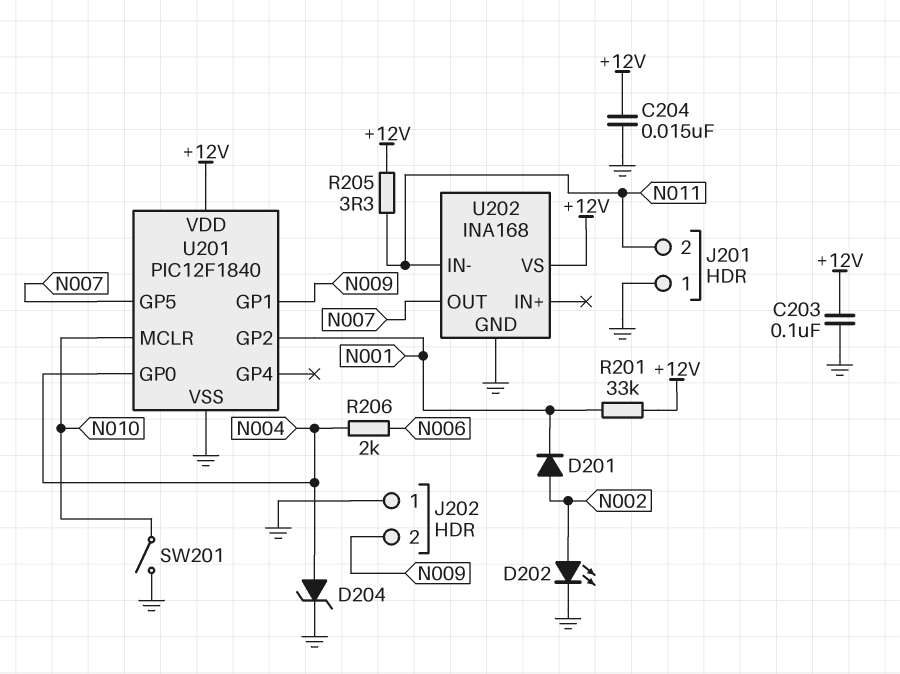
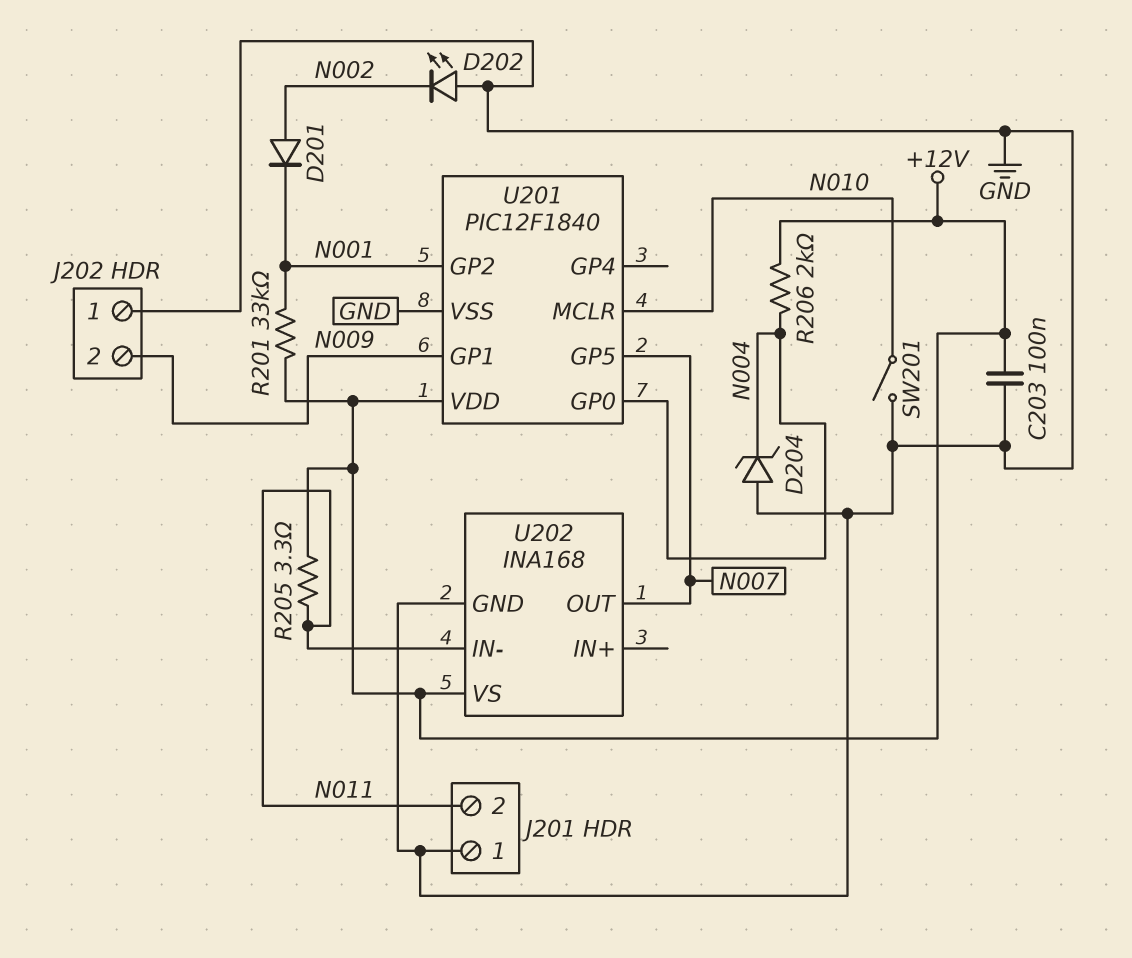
C204: 15nF (+12V, GND) -> none
D202: LED (A N002, K GND) -> LED (A GND, K N002)
D204: zener (A N004, K GND) -> zener (A GND, K N004)
R206: 2k (N004, N006) -> 2k (+12V, N004)

